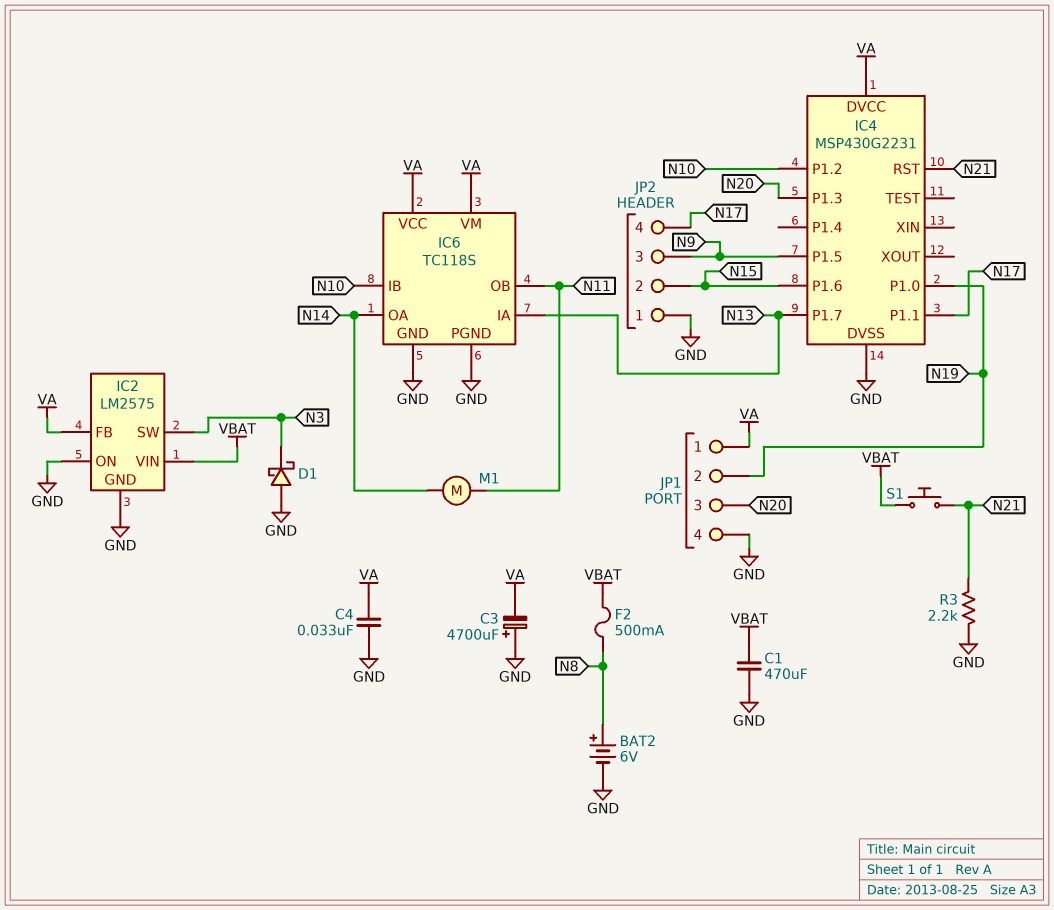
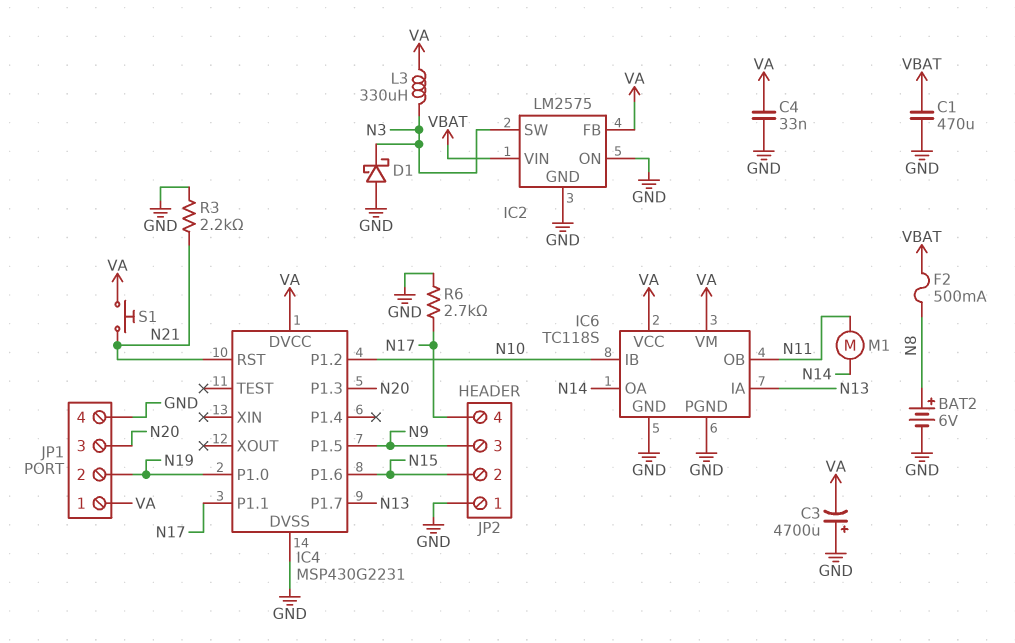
L3: none -> 330uH (N3, VA)
R6: none -> 2.7k (GND, N17)
S1: button (N21, VBAT) -> button (N21, VA)

